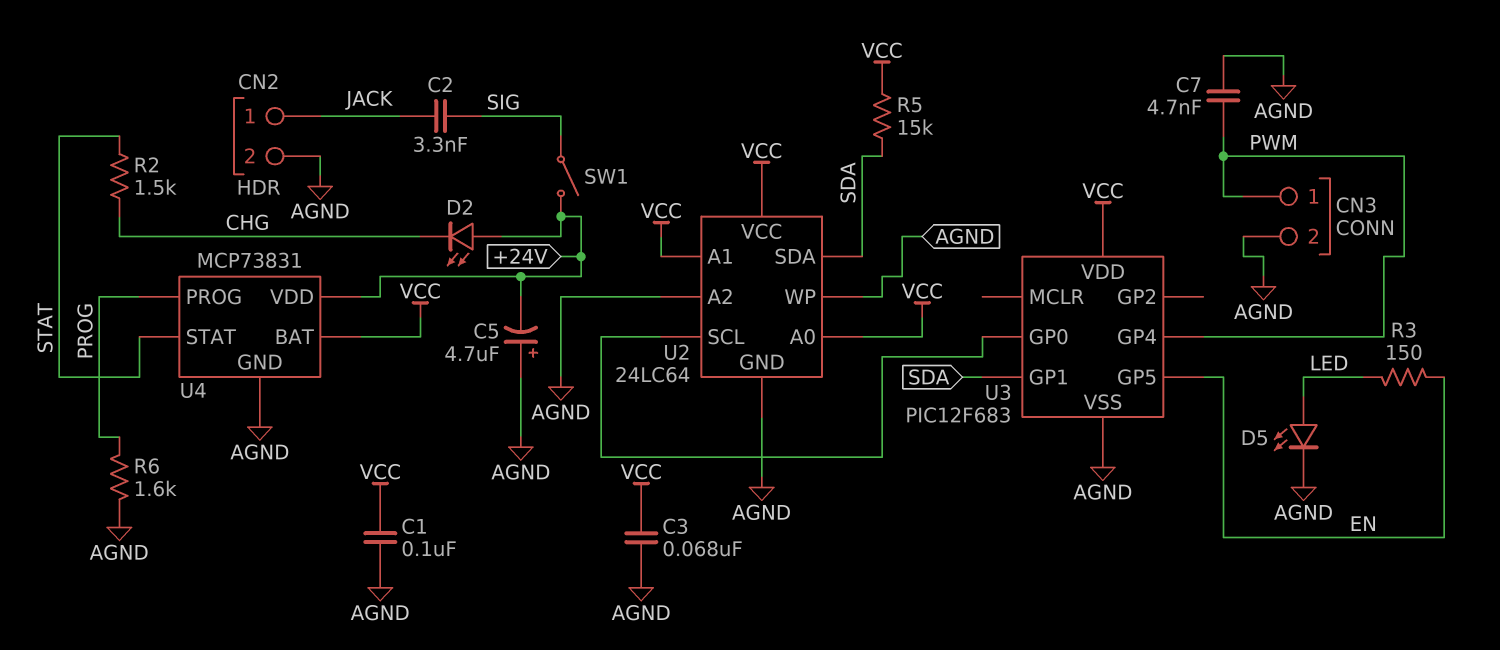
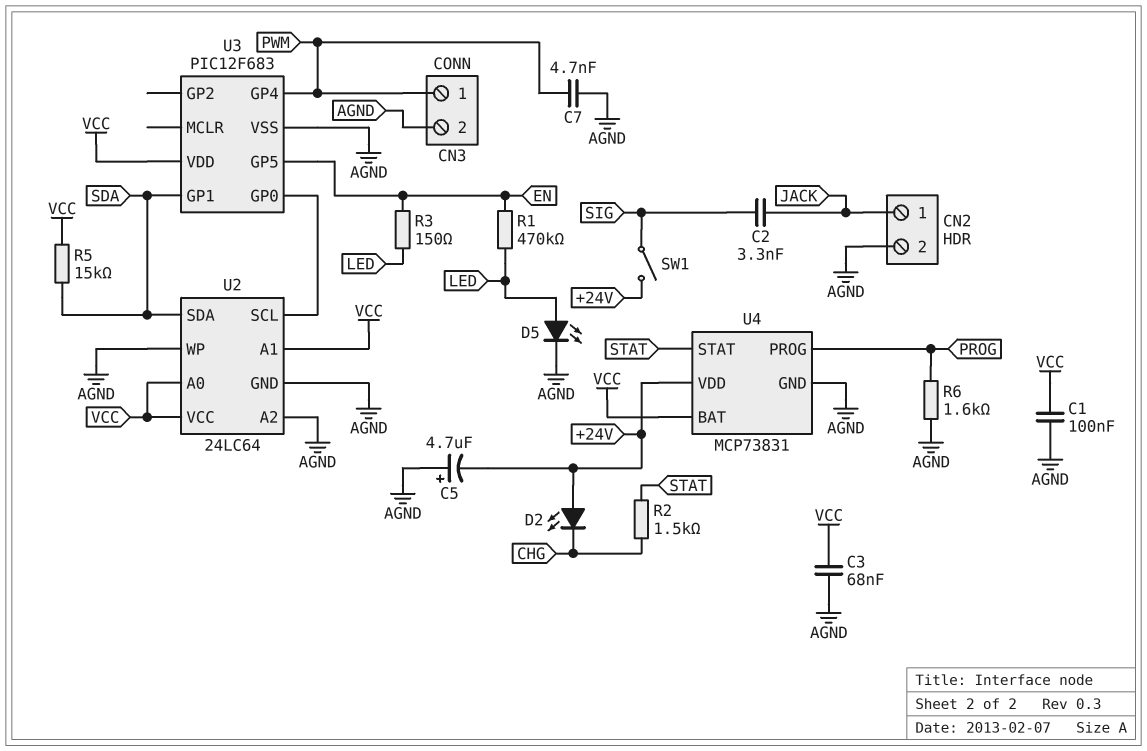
R1: none -> 470k (EN, LED)

